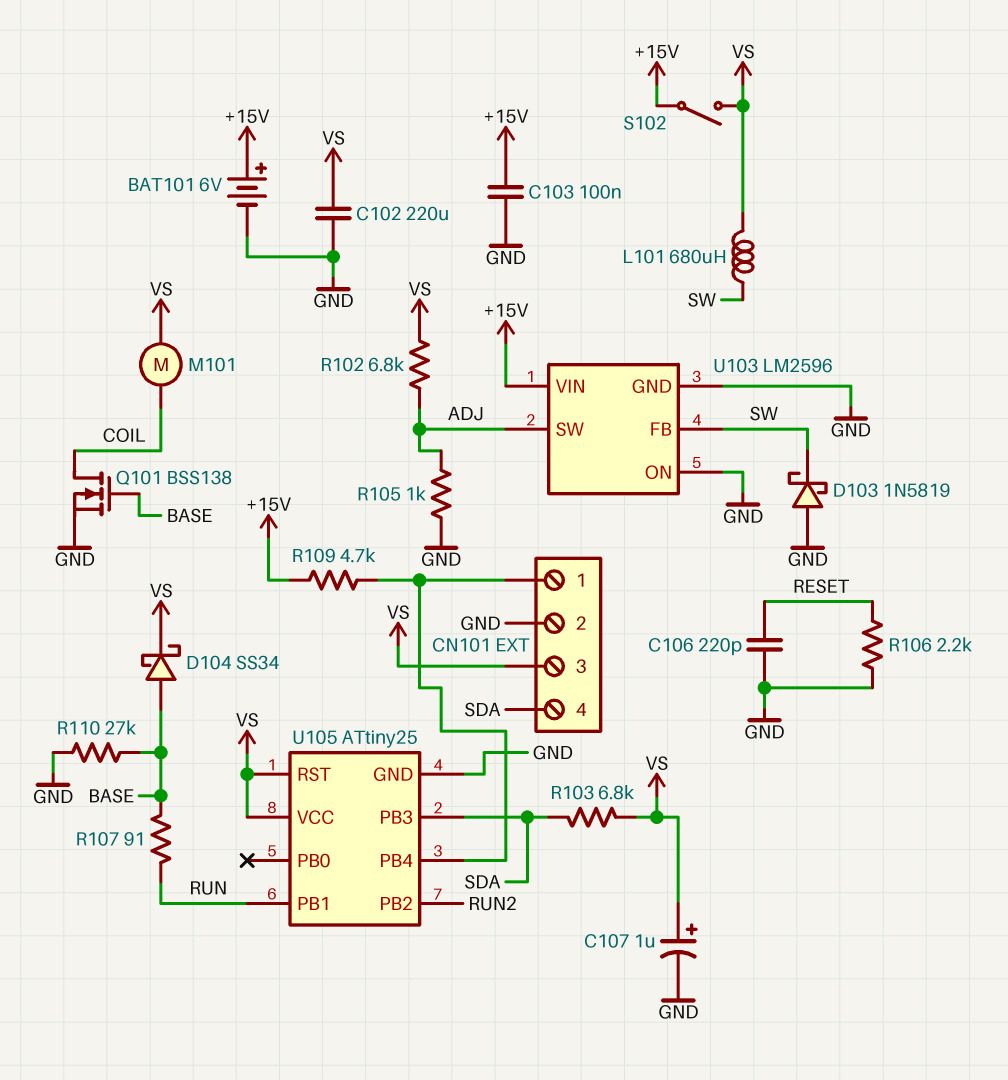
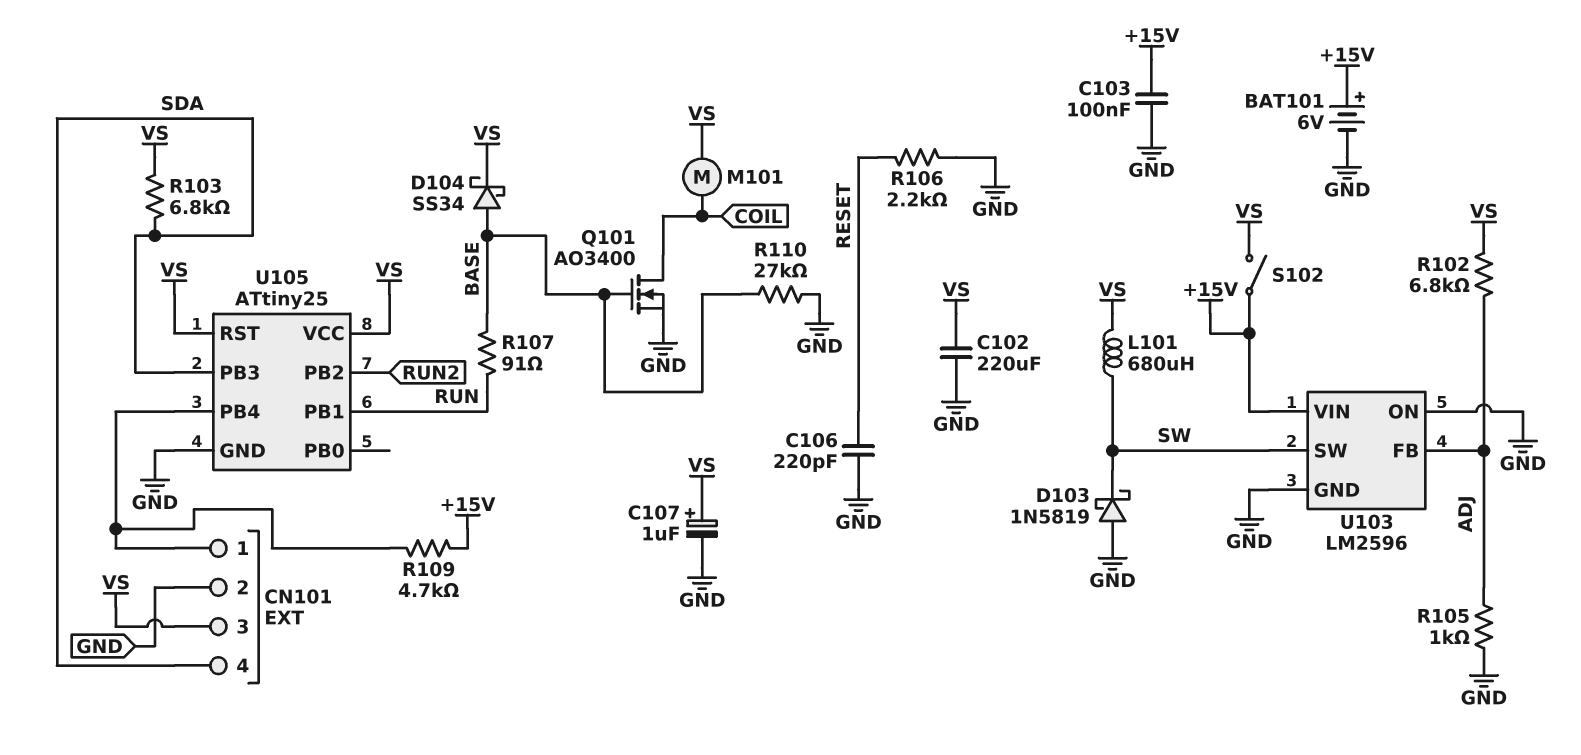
Q101: NMOS BSS138 (G BASE, D COIL, S GND) -> NMOS AO3400 (G BASE, D COIL, S GND)
U103 pin FB: SW -> ADJ
U103 pin SW: ADJ -> SW

